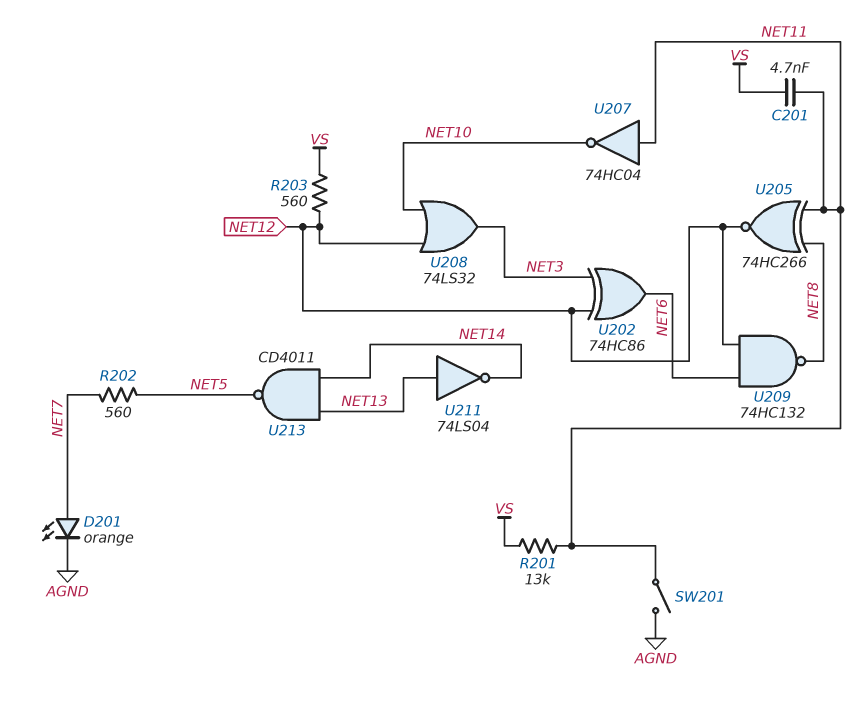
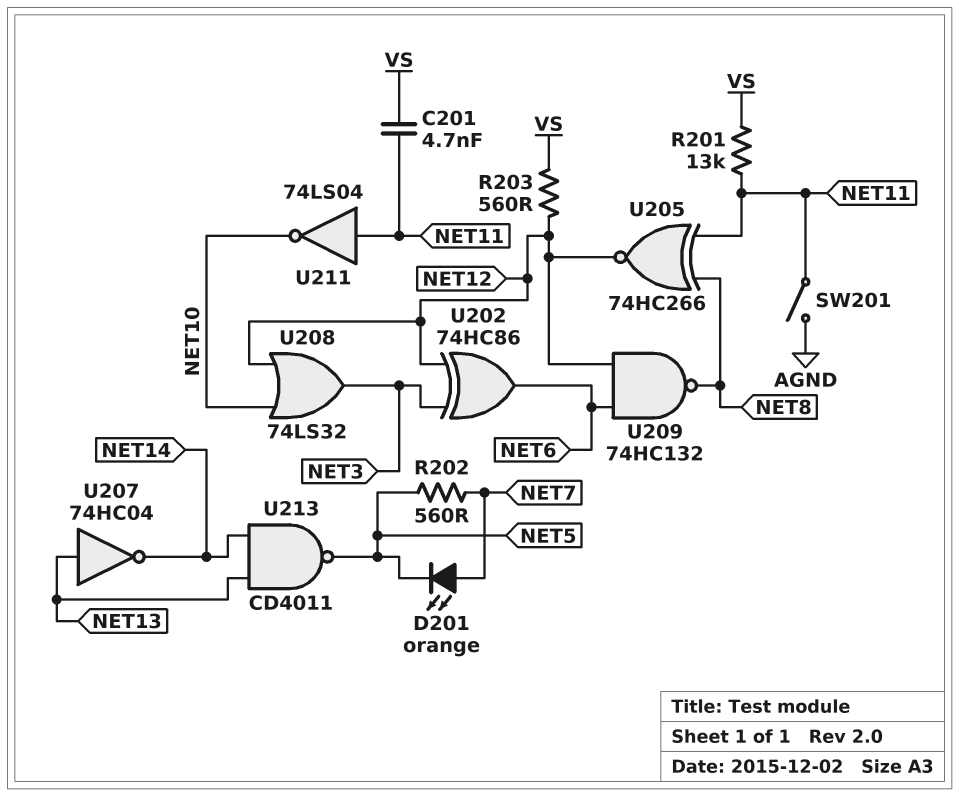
D201: LED orange (A NET7, K AGND) -> LED orange (A NET7, K NET5)
U207: NOT 74HC04 (in NET11, out NET10) -> NOT 74HC04 (in NET13, out NET14)
U211: NOT 74LS04 (in NET13, out NET14) -> NOT 74LS04 (in NET11, out NET10)

